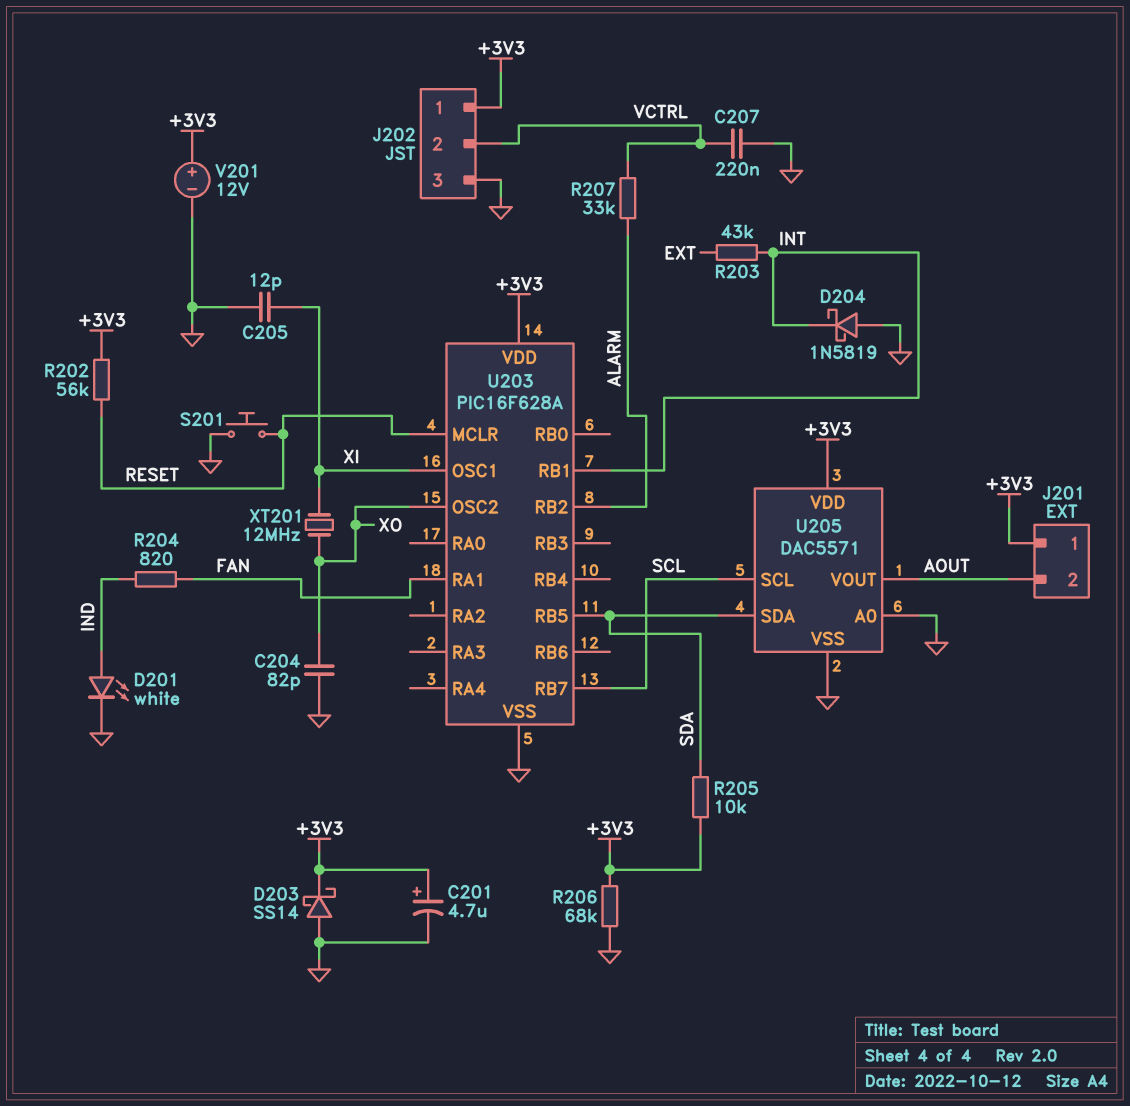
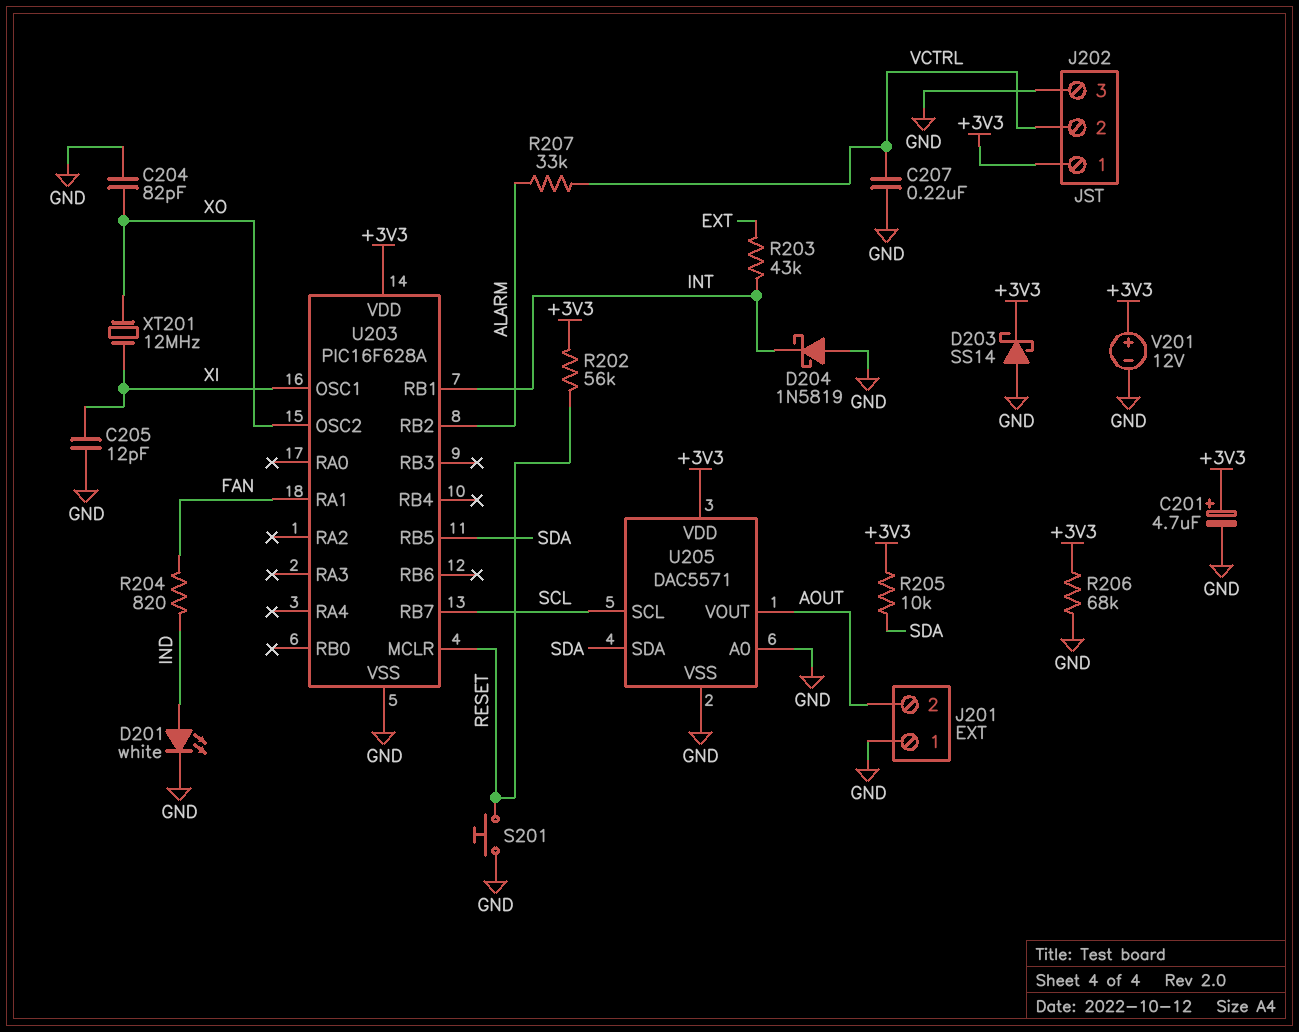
J201 pin 1: +3V3 -> GND

